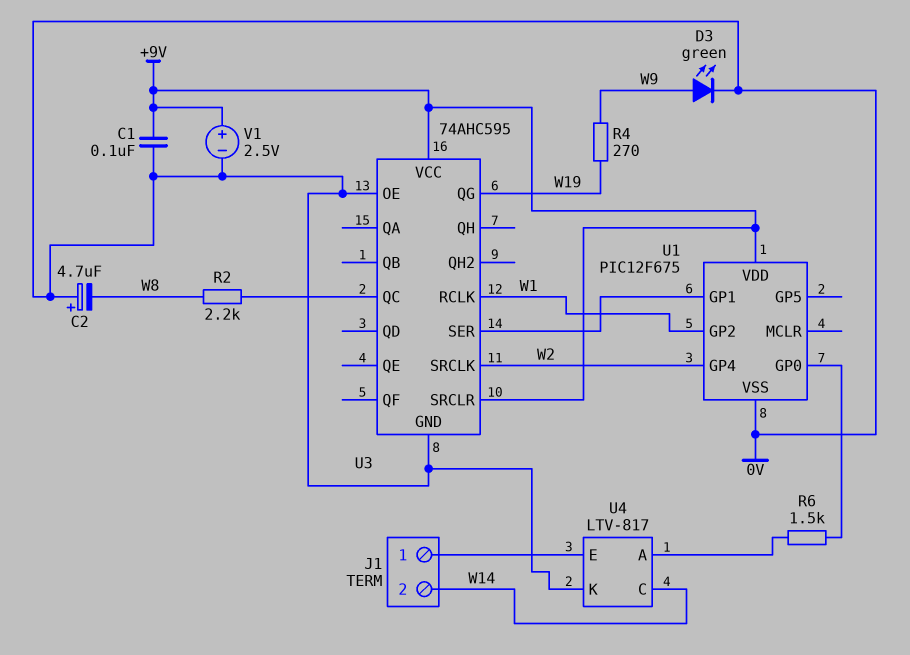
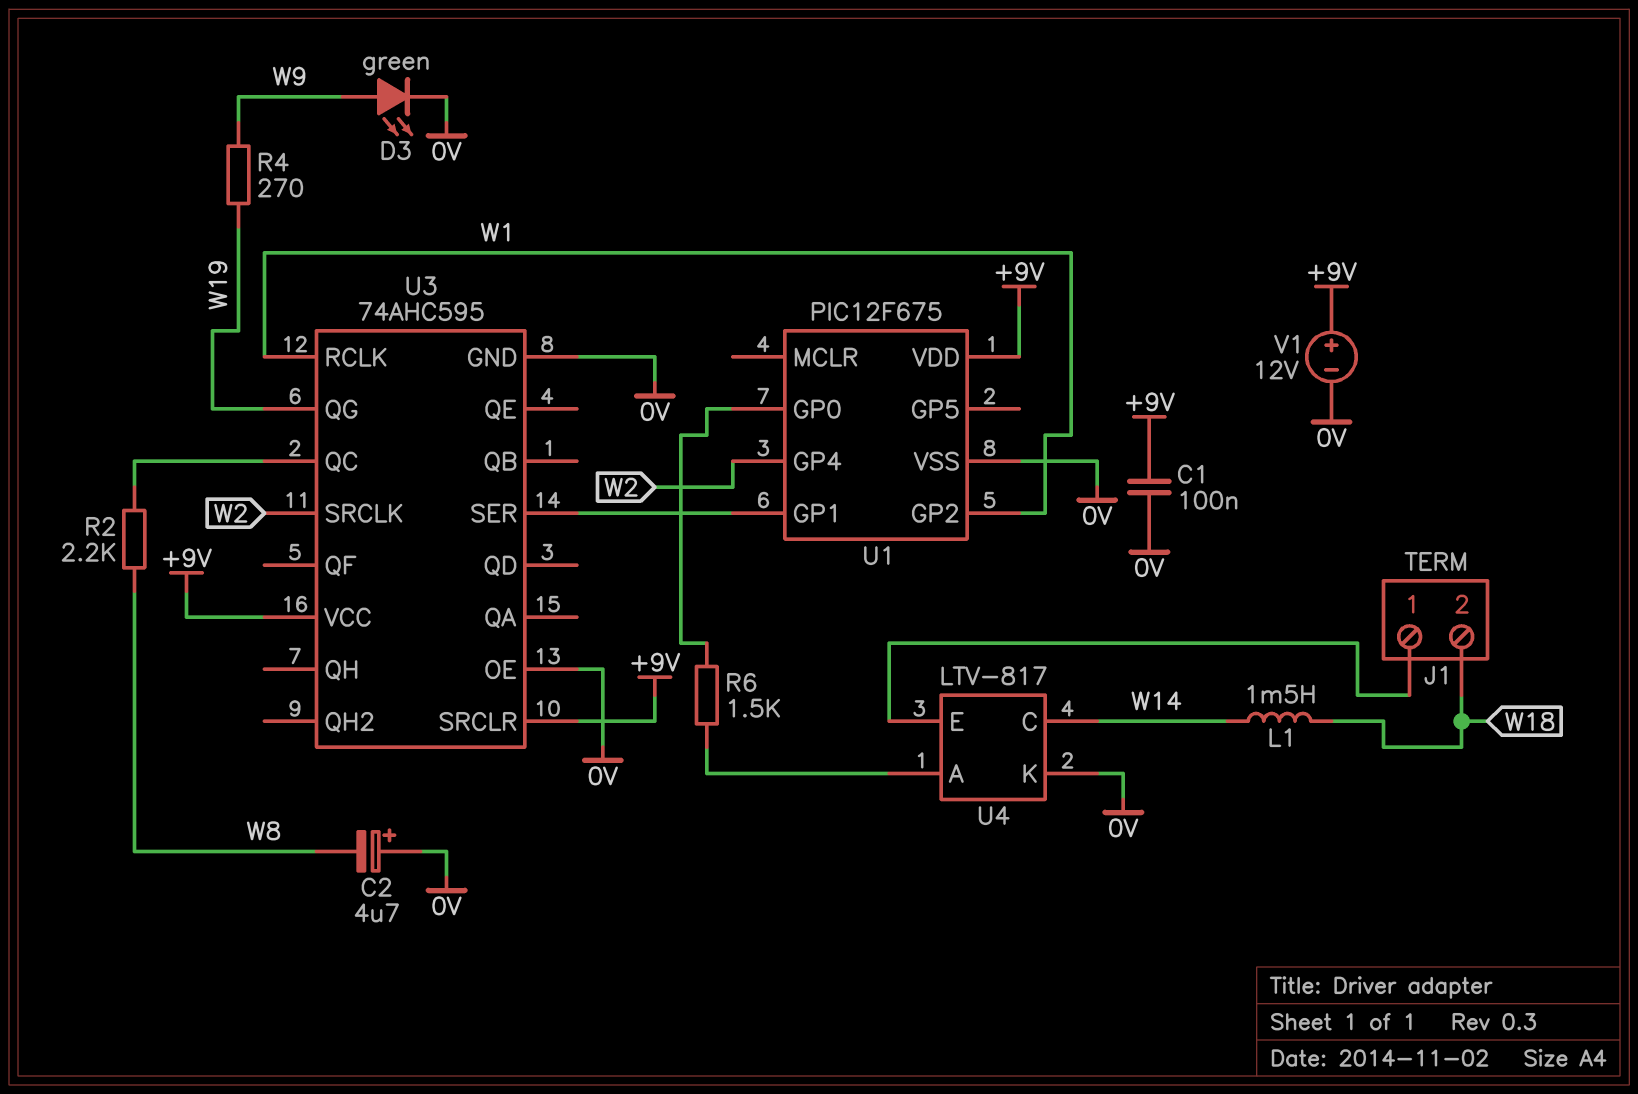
J1 pin 2: W14 -> W18
L1: none -> 1.5mH (W14, W18)
V1: 2.5V (plus +9V, minus 0V) -> 12V (plus +9V, minus 0V)

